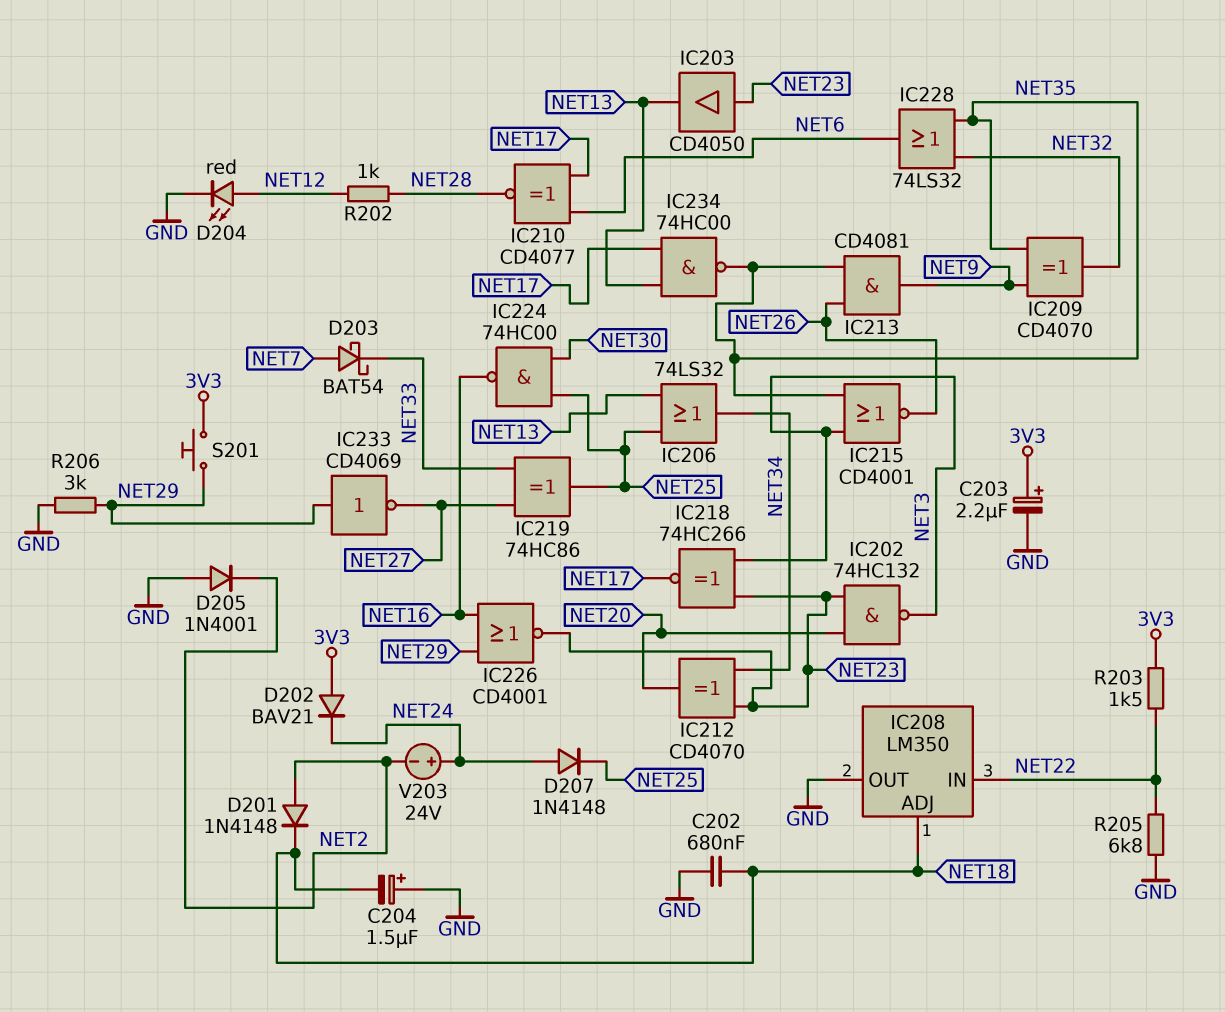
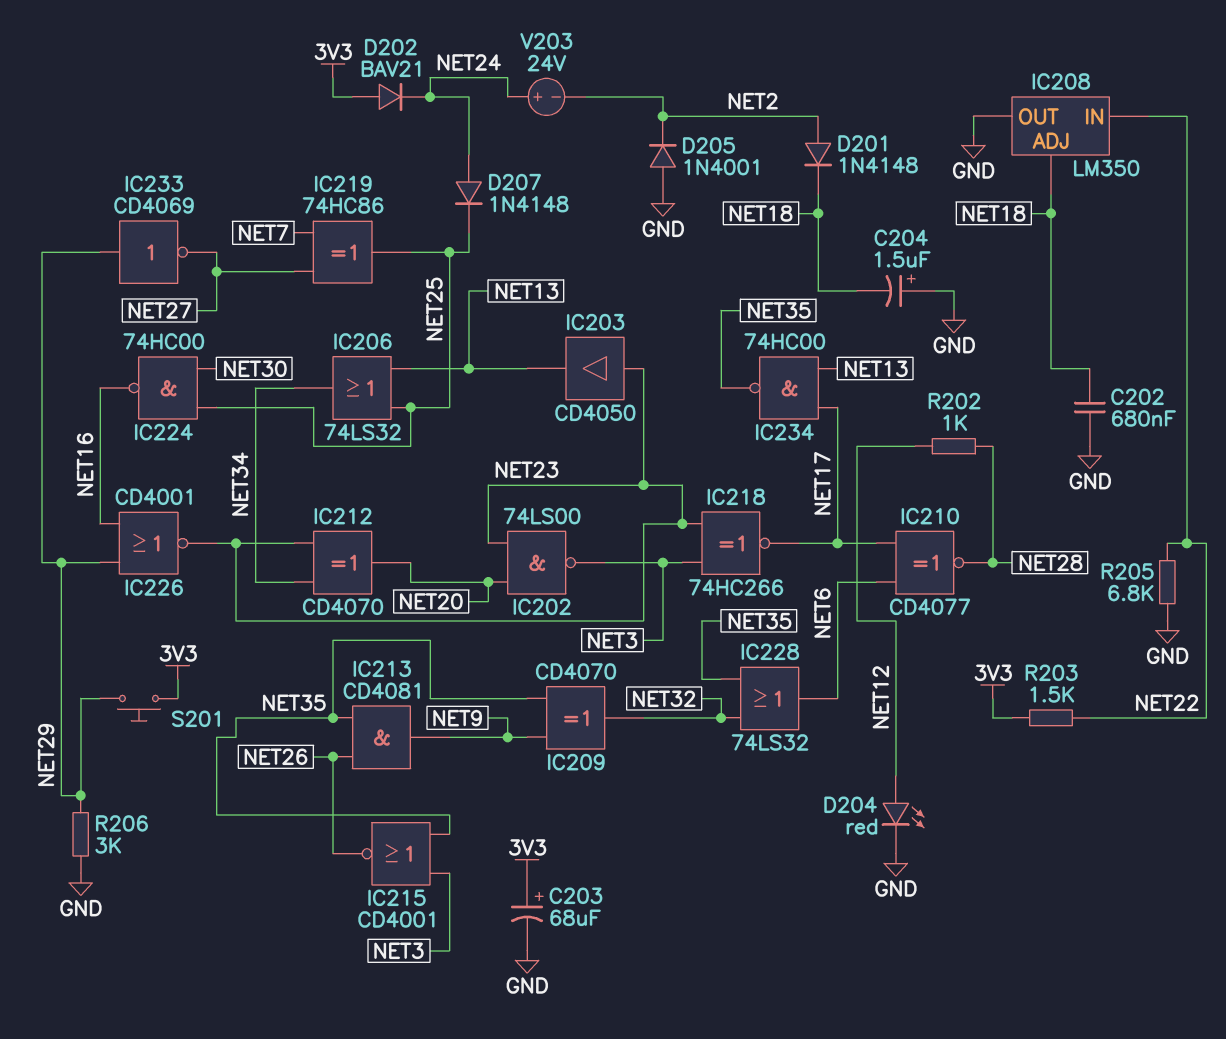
C203: 2.2uF (plus 3V3, minus GND) -> 68uF (plus 3V3, minus GND)
D203: schottky BAT54 (A NET7, K NET33) -> none
IC202: NAND 74HC132 (in NET20, in NET23, out NET3) -> NAND 74LS00 (in NET20, in NET23, out NET3)
IC219: XOR 74HC86 (in NET27, in NET33, out NET25) -> XOR 74HC86 (in NET7, in NET27, out NET25)

